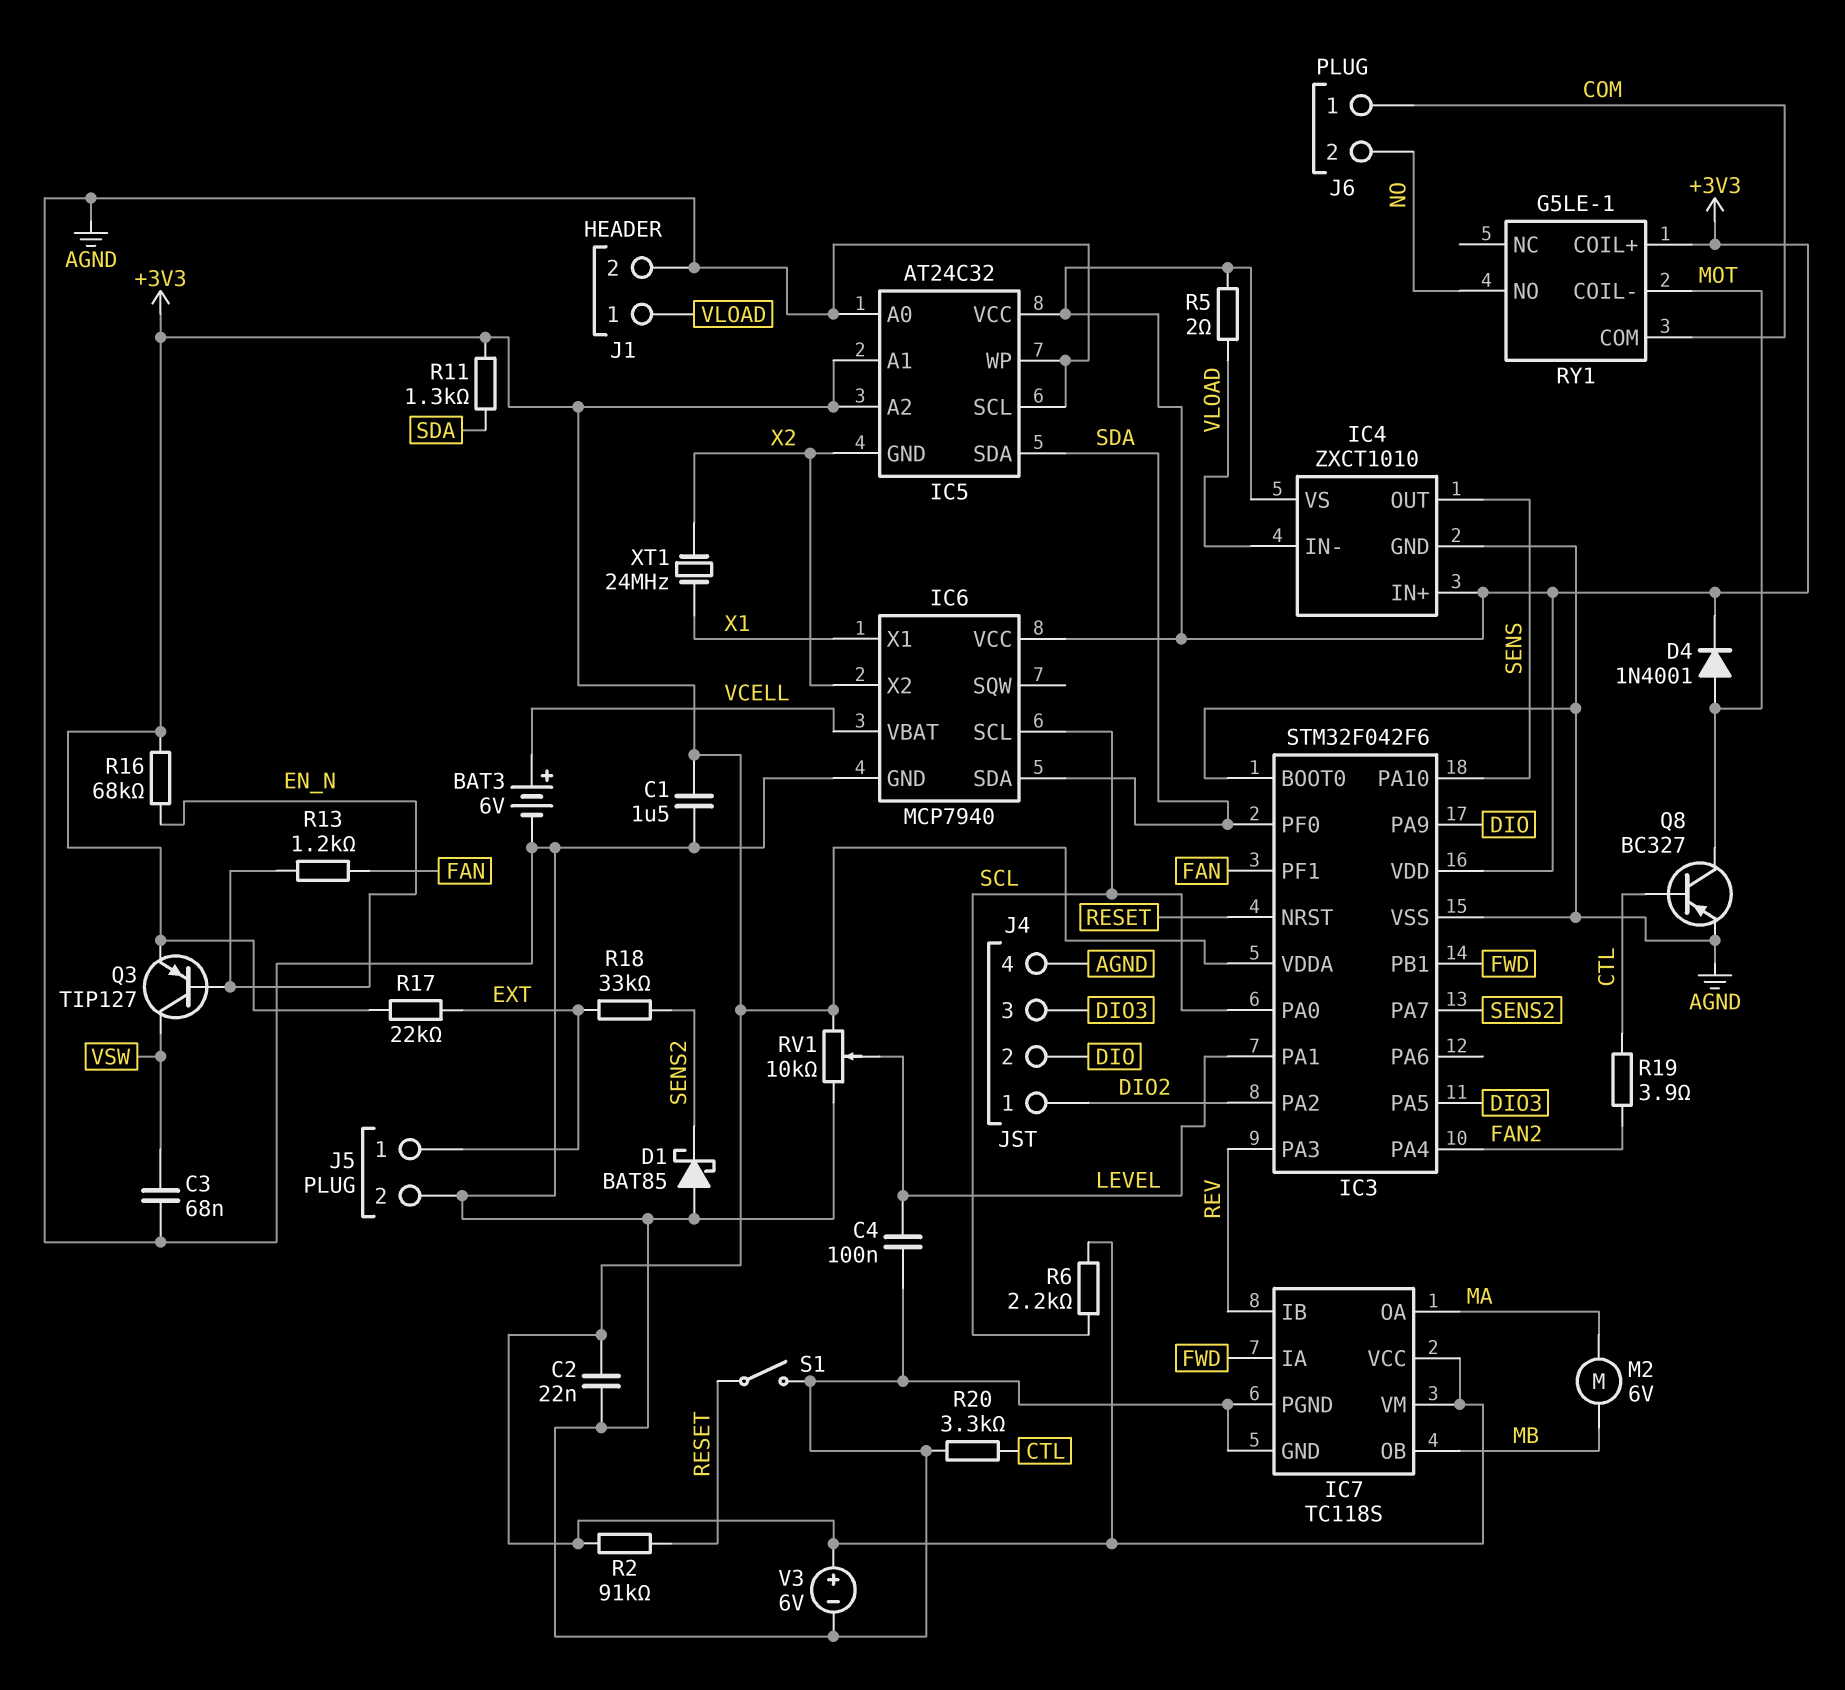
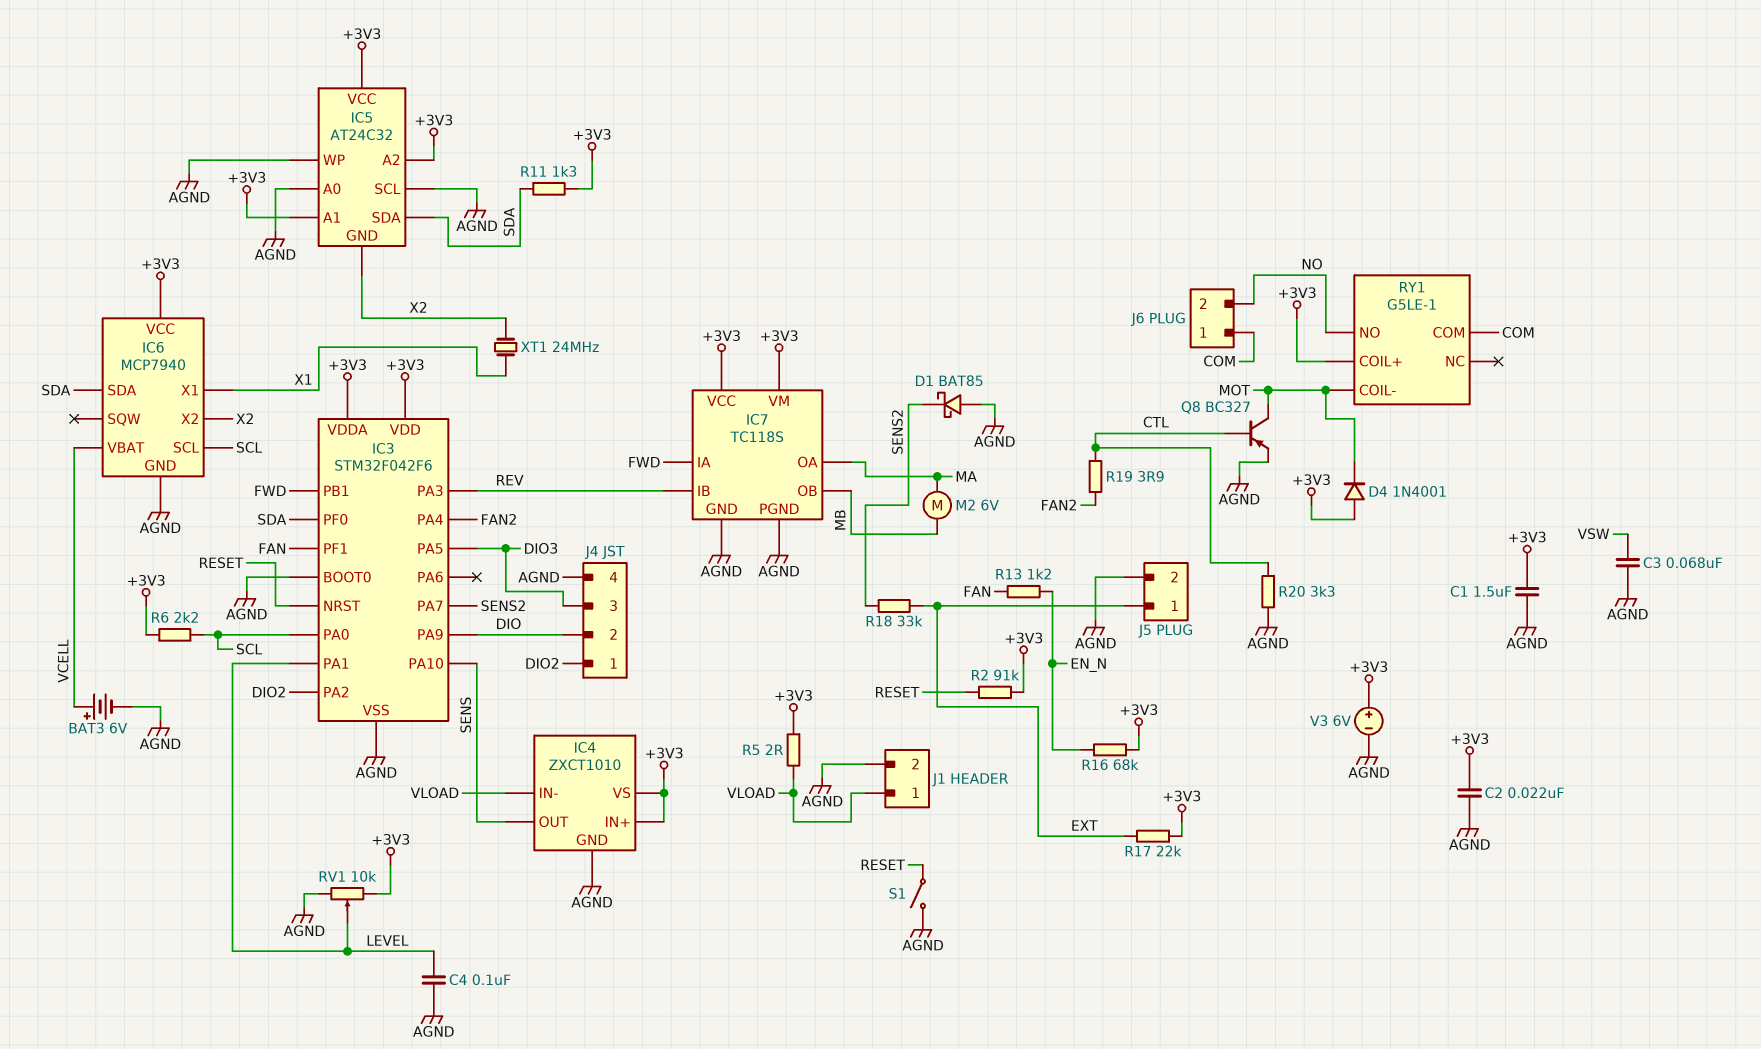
D4: diode 1N4001 (A MOT, K +3V3) -> diode 1N4001 (A +3V3, K MOT)
Q3: PNP TIP127 (B EN_N, C VSW, E +3V3) -> none

